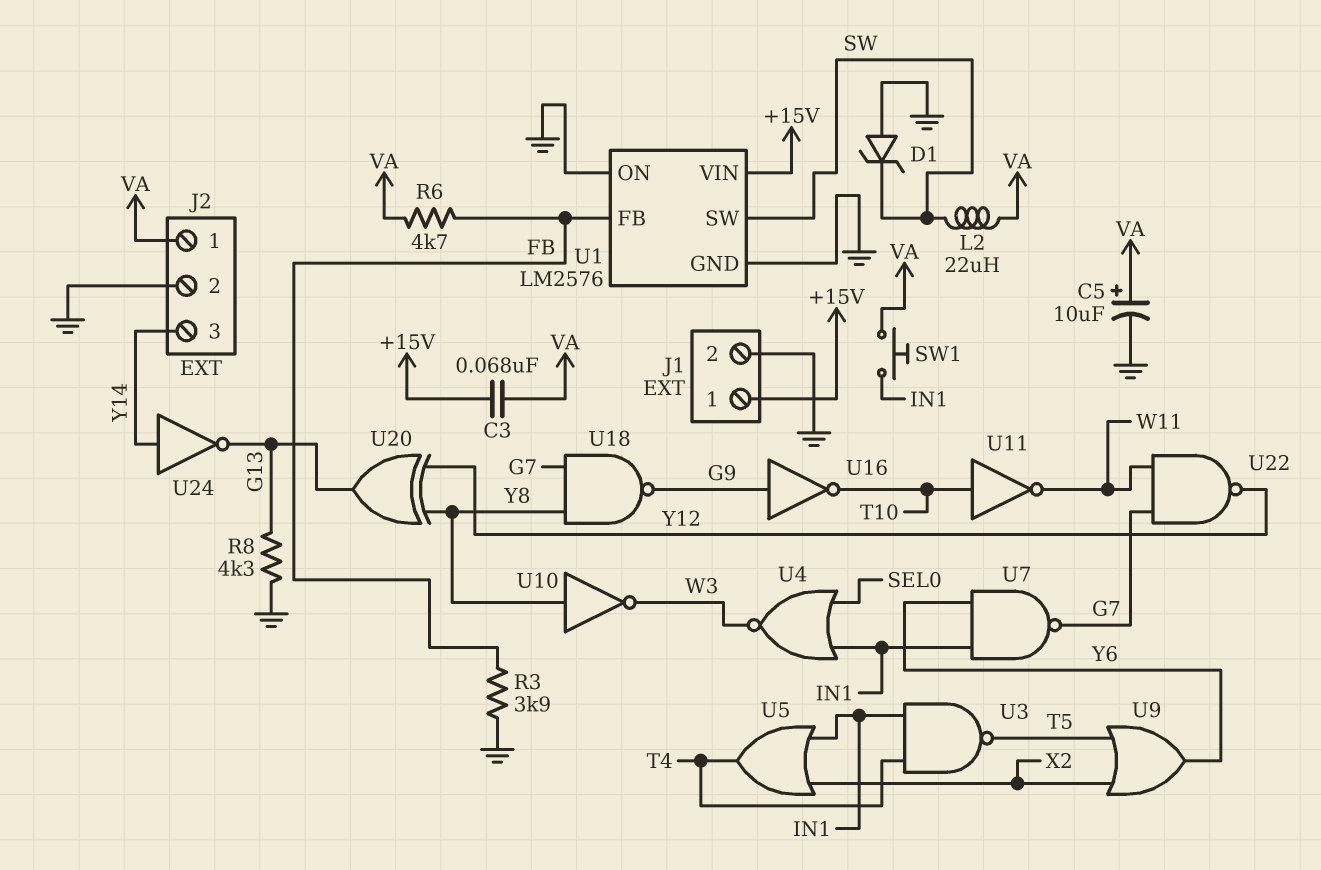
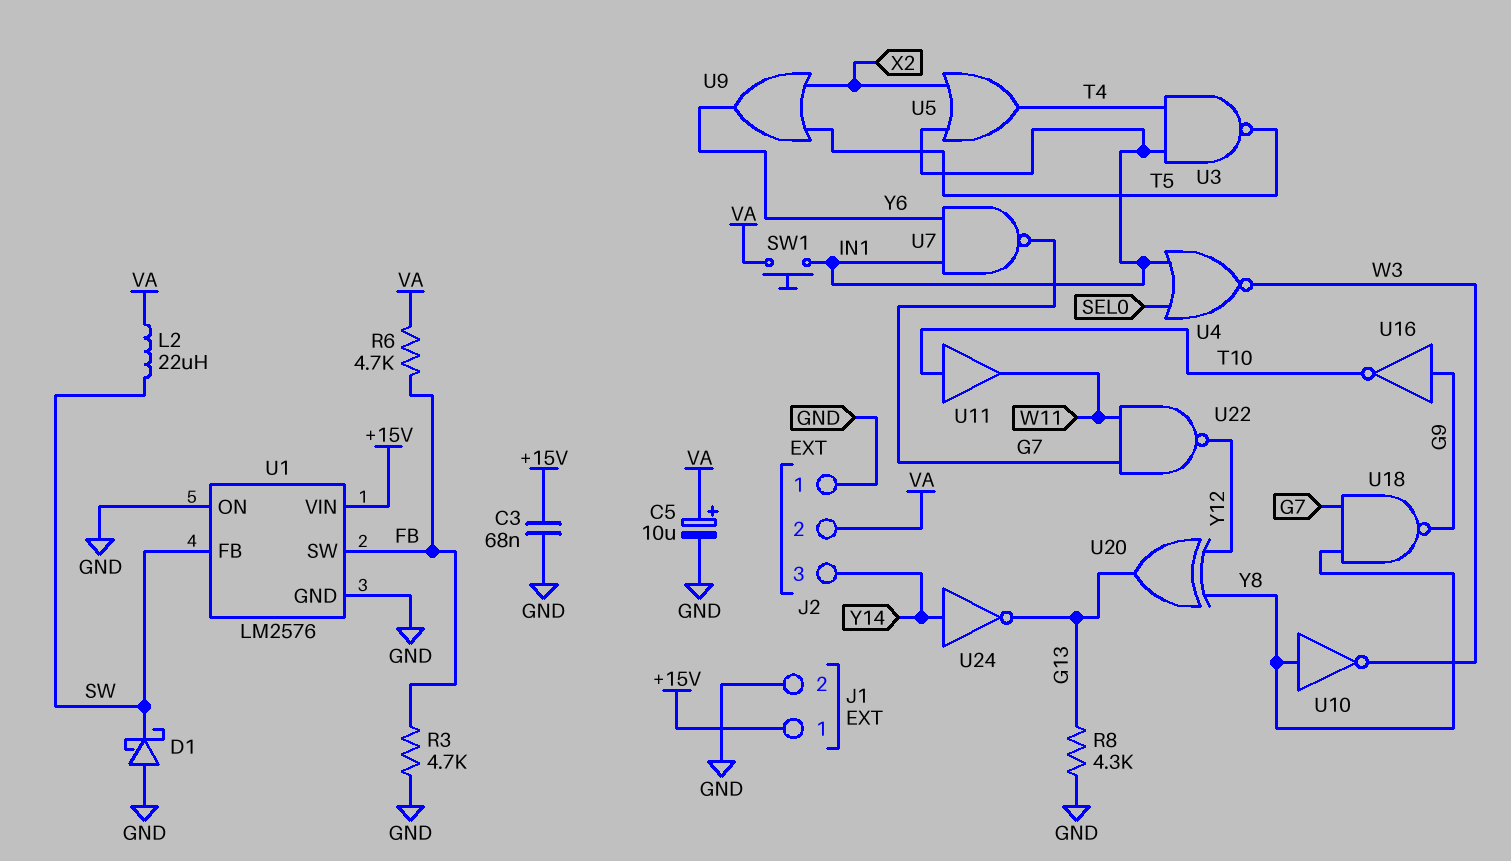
C3: 68nF (+15V, VA) -> 68nF (+15V, GND)
D1: zener (A GND, K SW) -> schottky (A GND, K SW)
J2 pin 1: VA -> GND
J2 pin 2: GND -> VA
R3: 3.9k (FB, GND) -> 4.7k (FB, GND)
U1 pin FB: FB -> SW
U1 pin SW: SW -> FB
U11: NOT (in T10, out W11) -> buffer (in T10, out W11)

